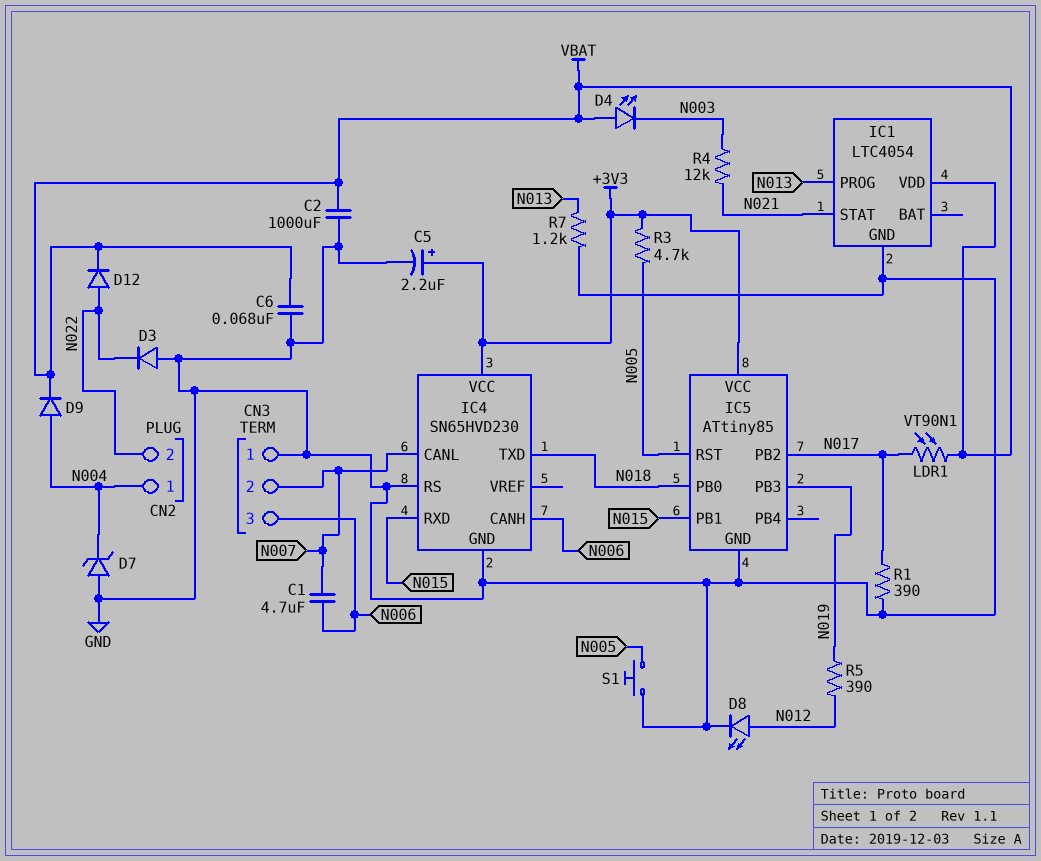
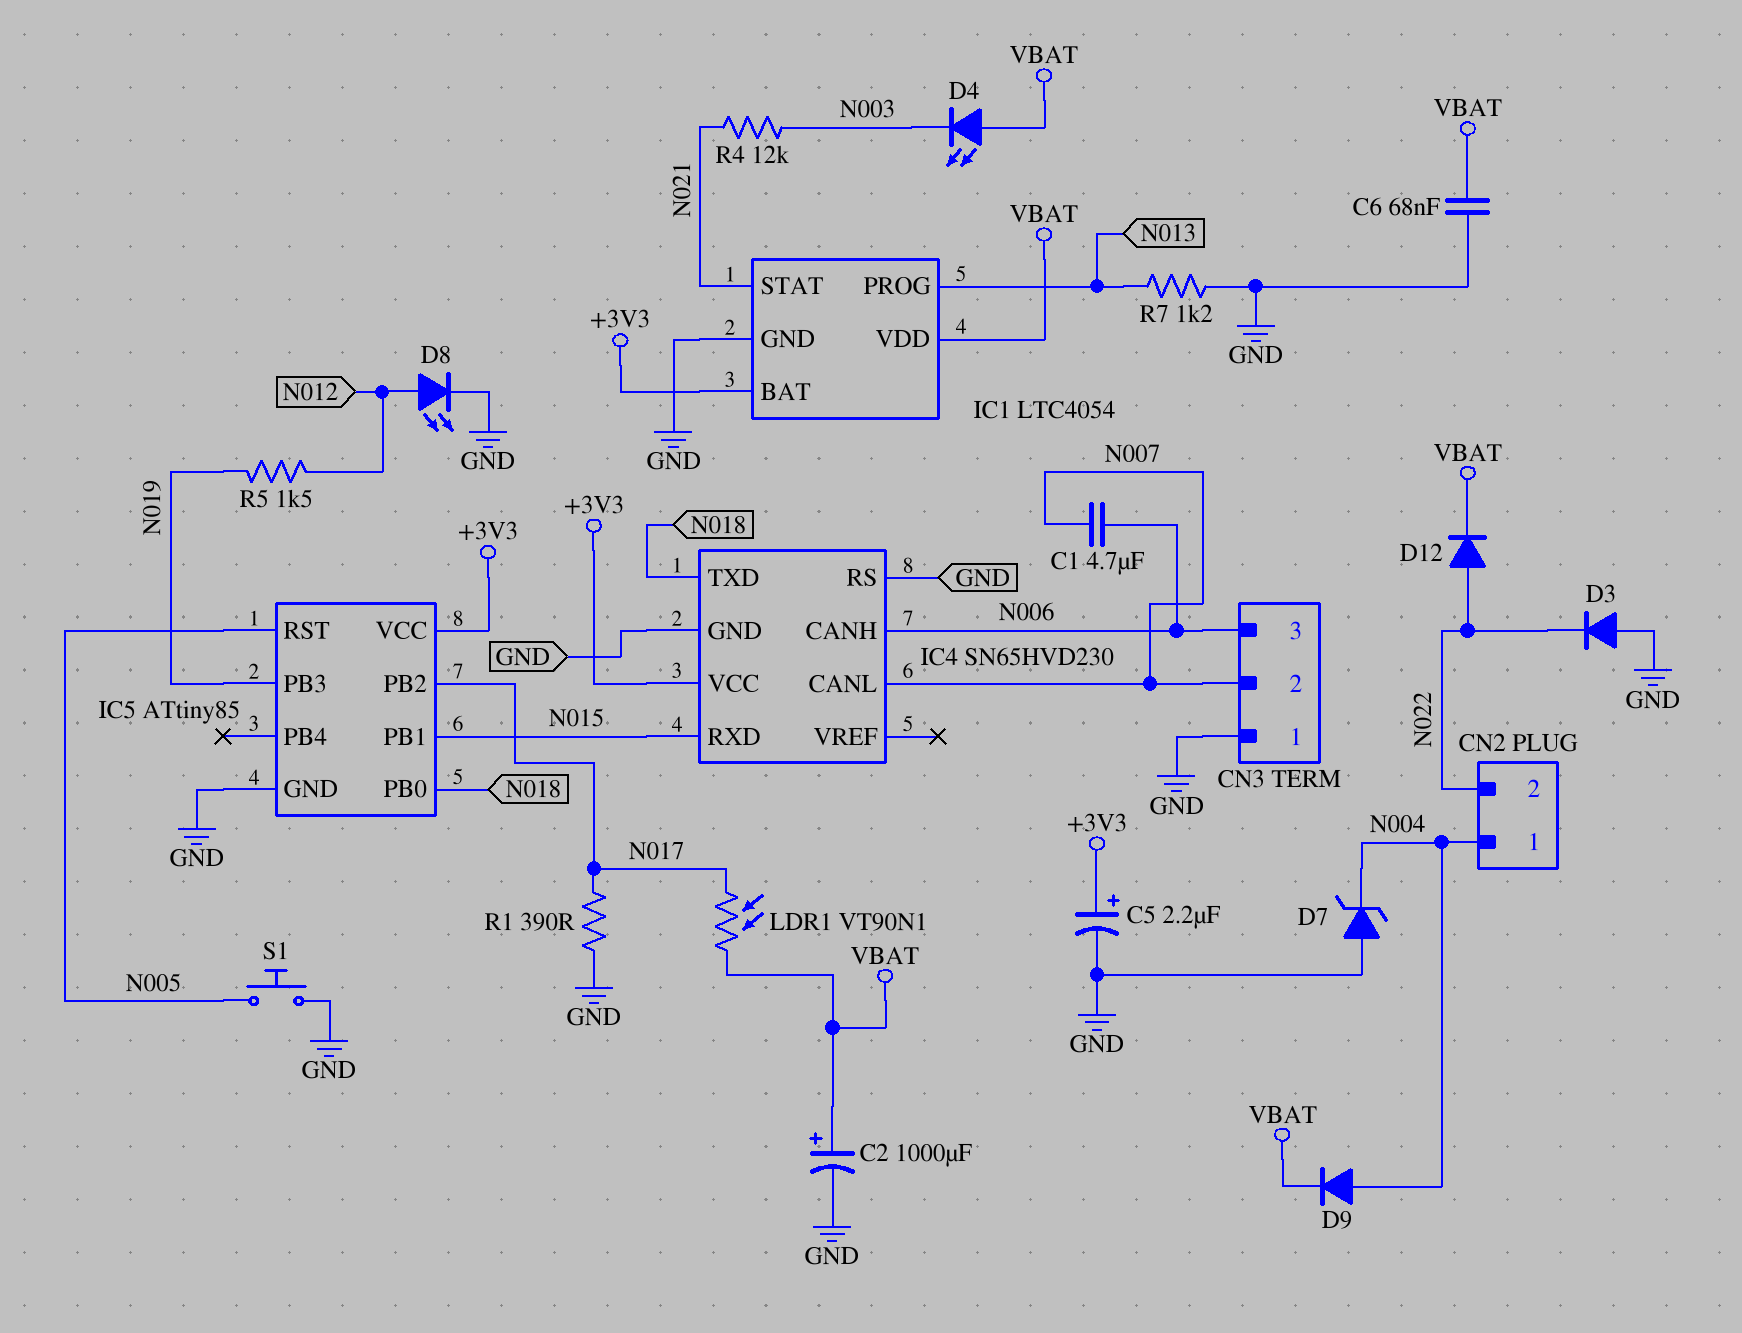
C2: 1000uF (GND, VBAT) -> 1000uF (plus VBAT, minus GND)
IC1 pin BAT: none -> +3V3
R3: 4.7k (+3V3, N005) -> none
R5: 390 (N012, N019) -> 1.5k (N012, N019)

